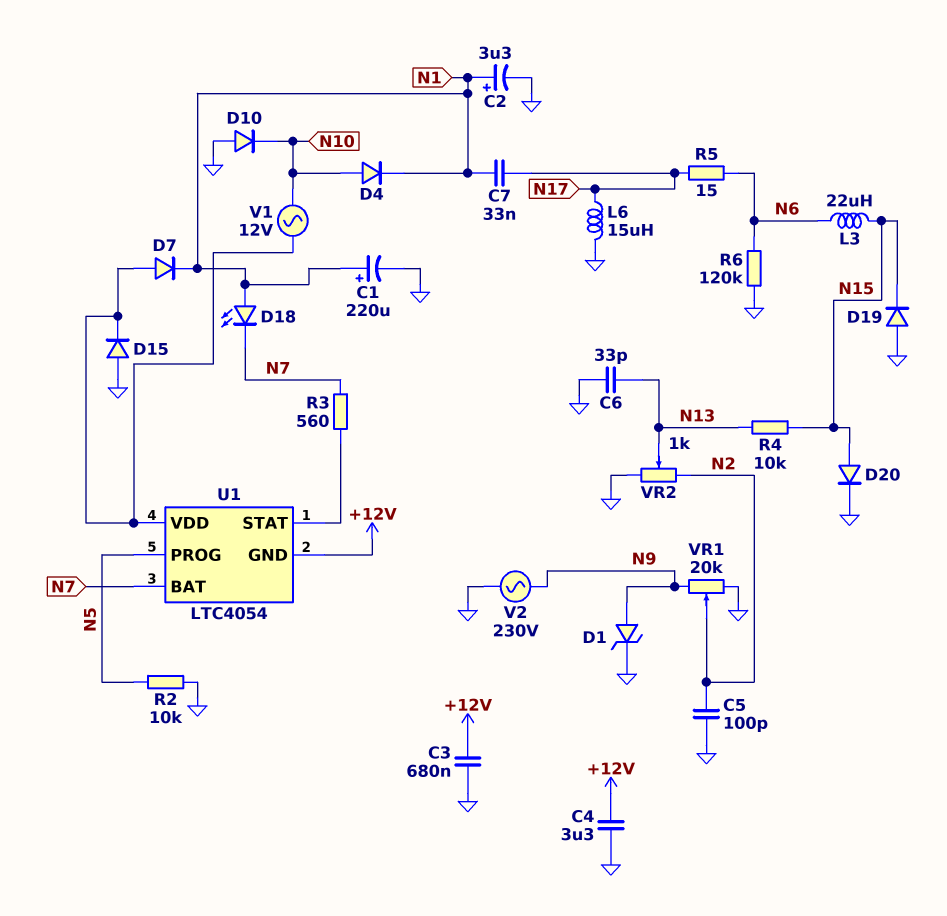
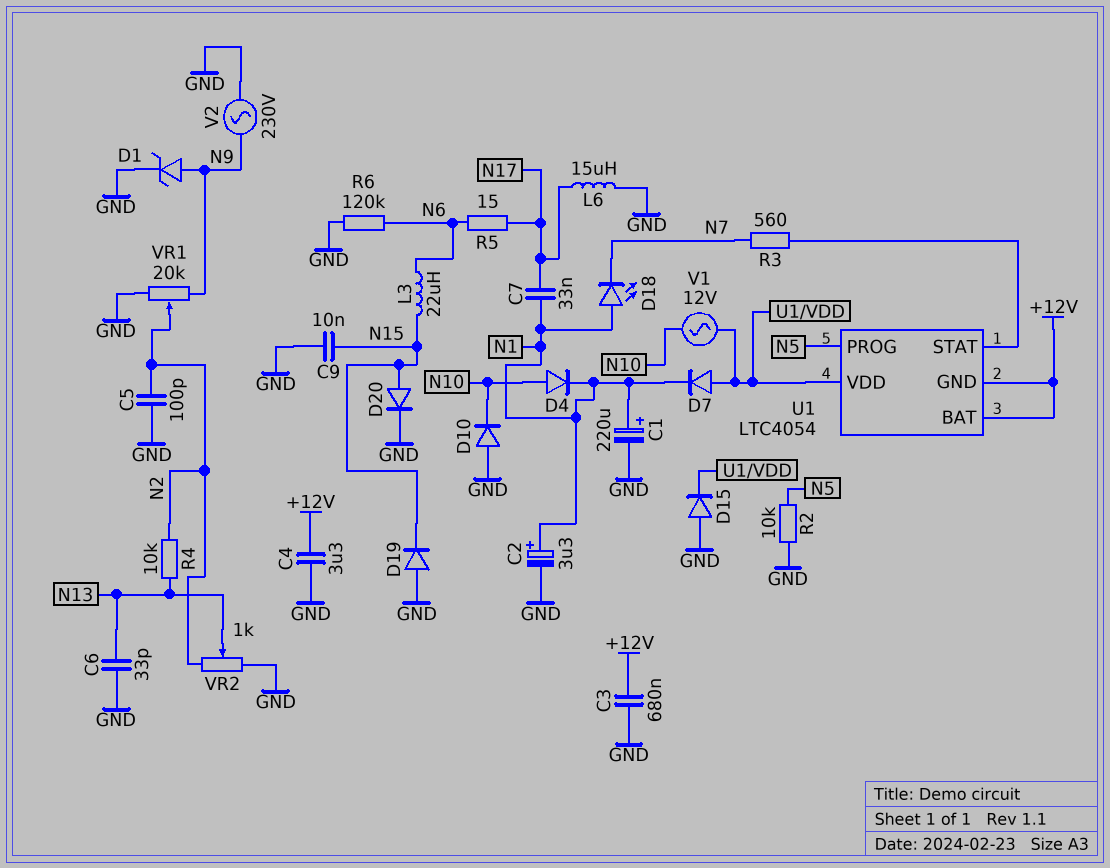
C9: none -> 10nF (GND, N15)
R4: 10k (N13, N15) -> 10k (N2, N13)
U1 pin BAT: N7 -> +12V

